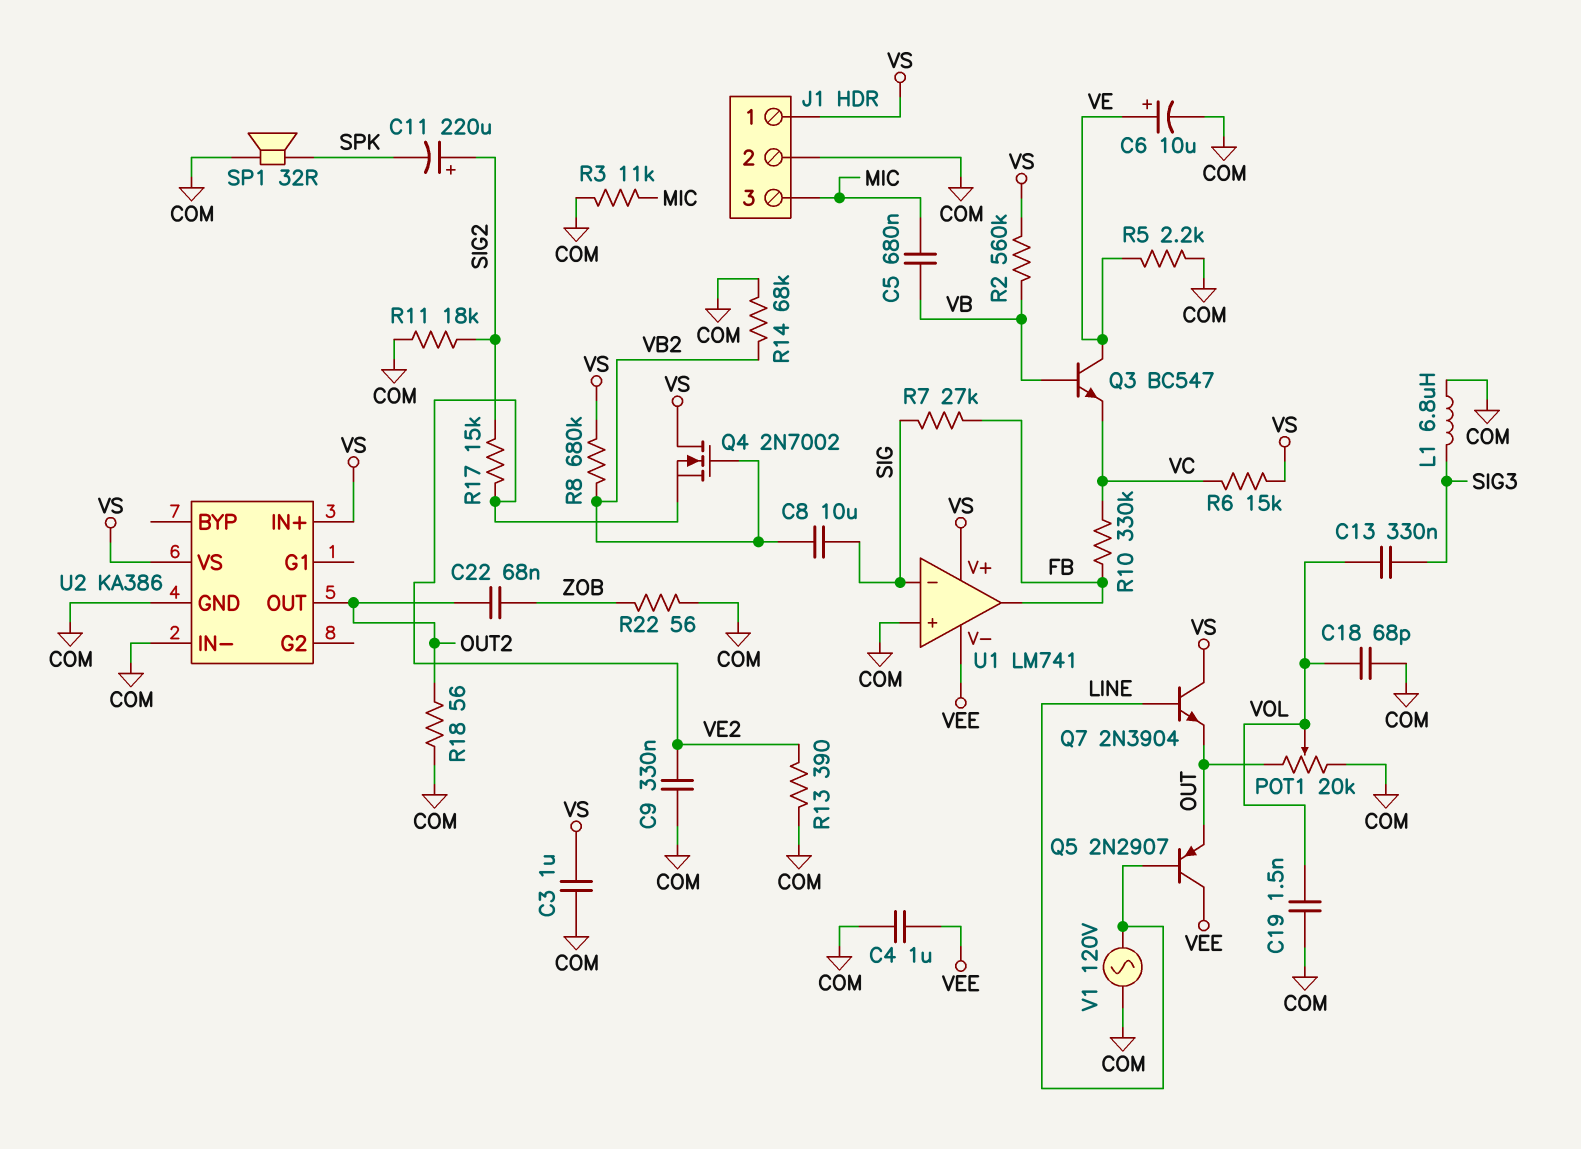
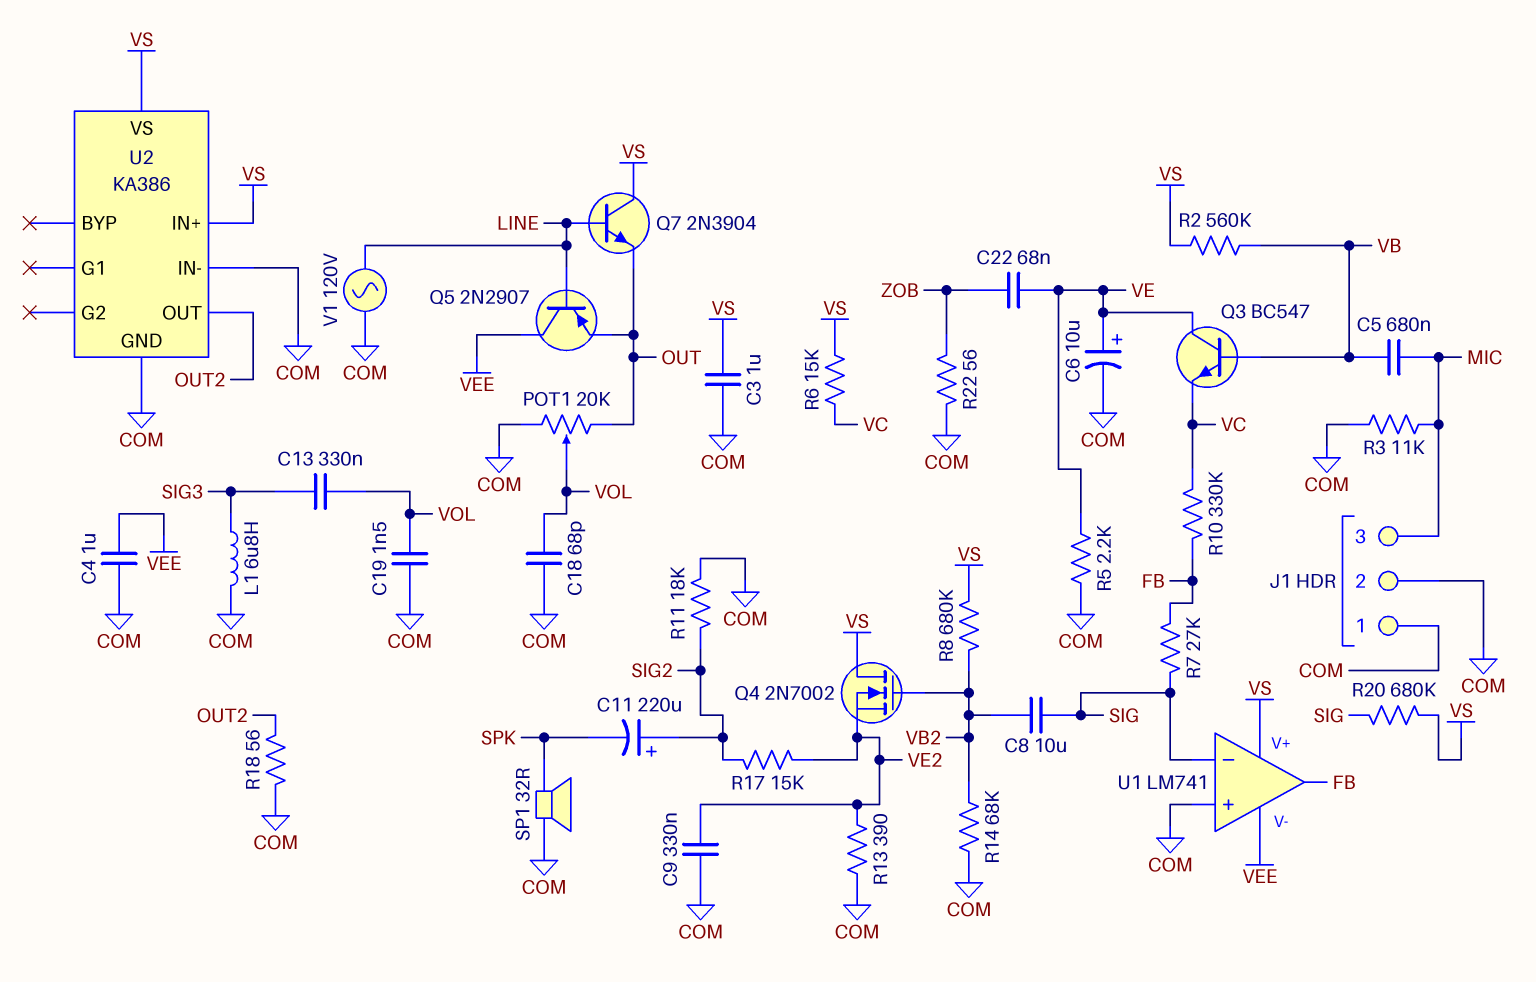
C22: 68nF (OUT2, ZOB) -> 68nF (VE, ZOB)
J1 pin 1: VS -> COM
R20: none -> 680k (SIG, VS)

